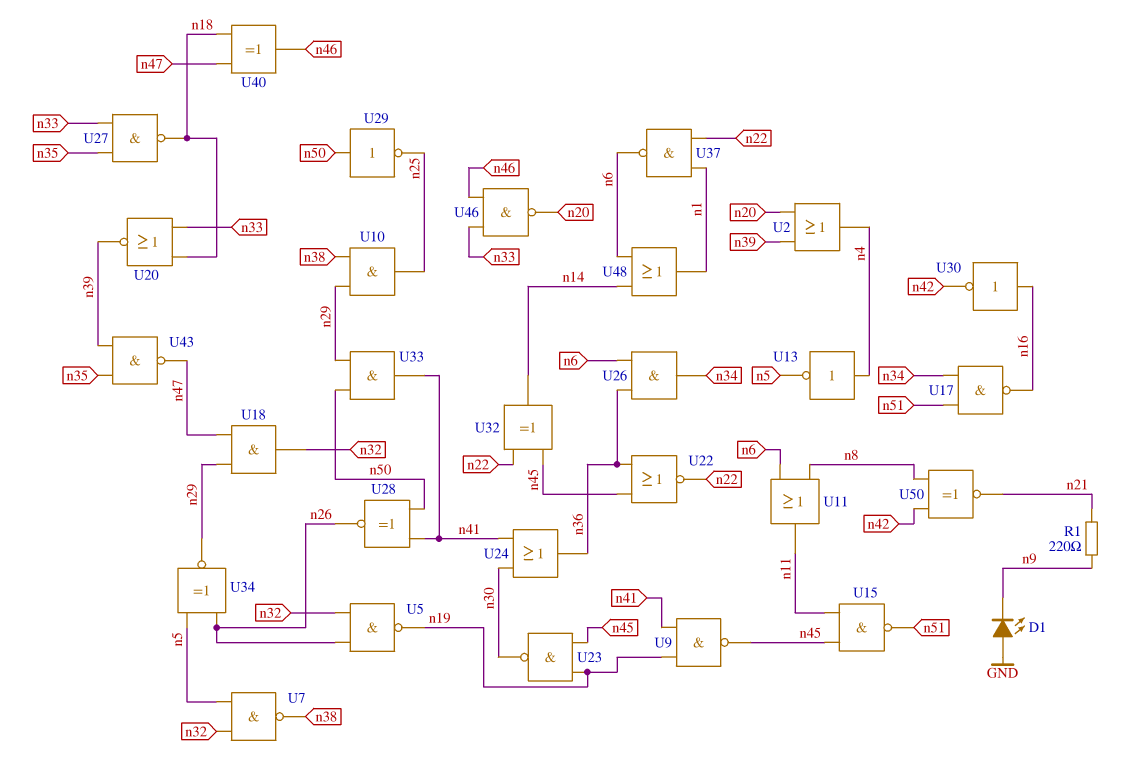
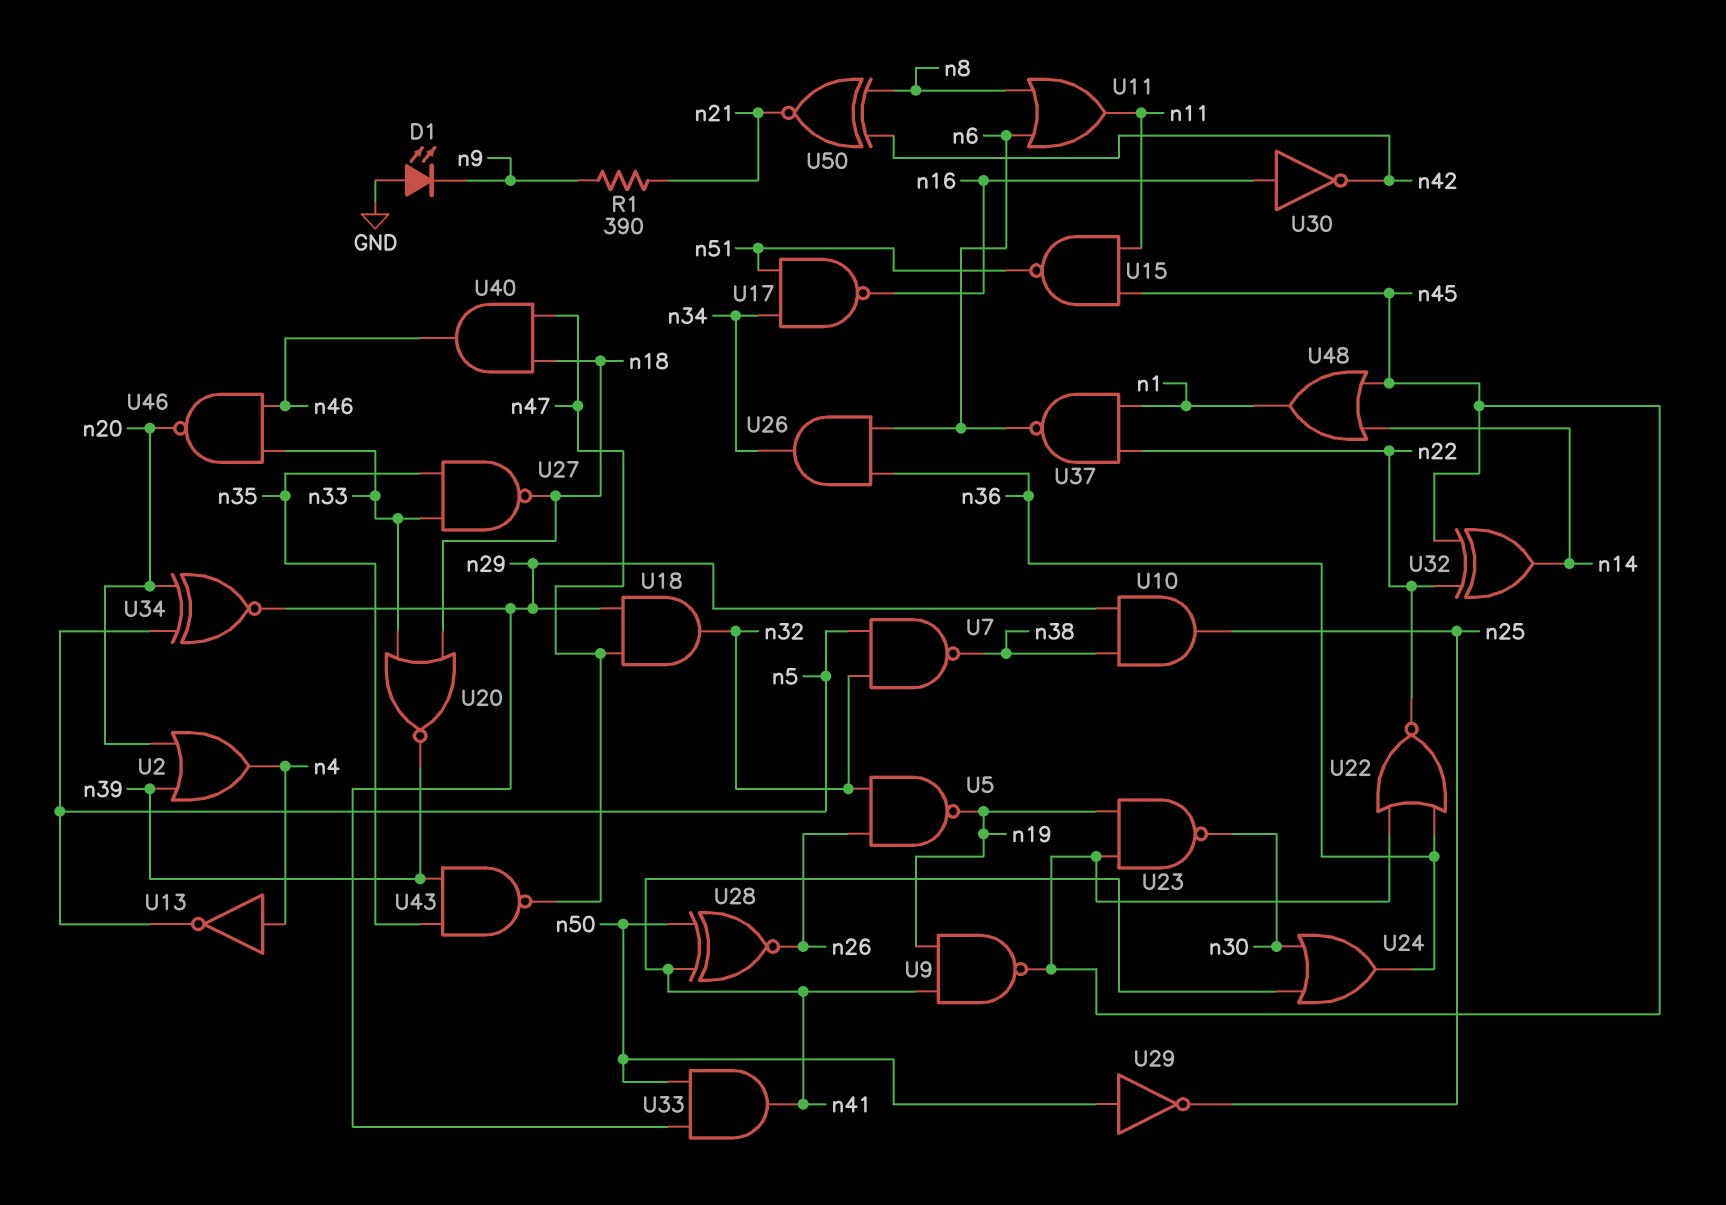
R1: 220 (n9, n21) -> 390 (n9, n21)
U34: XNOR (in n5, in n26, out n29) -> XNOR (in n5, in n20, out n29)
U40: XOR (in n18, in n47, out n46) -> AND (in n18, in n47, out n46)
U48: OR (in n6, in n14, out n1) -> OR (in n14, in n45, out n1)

